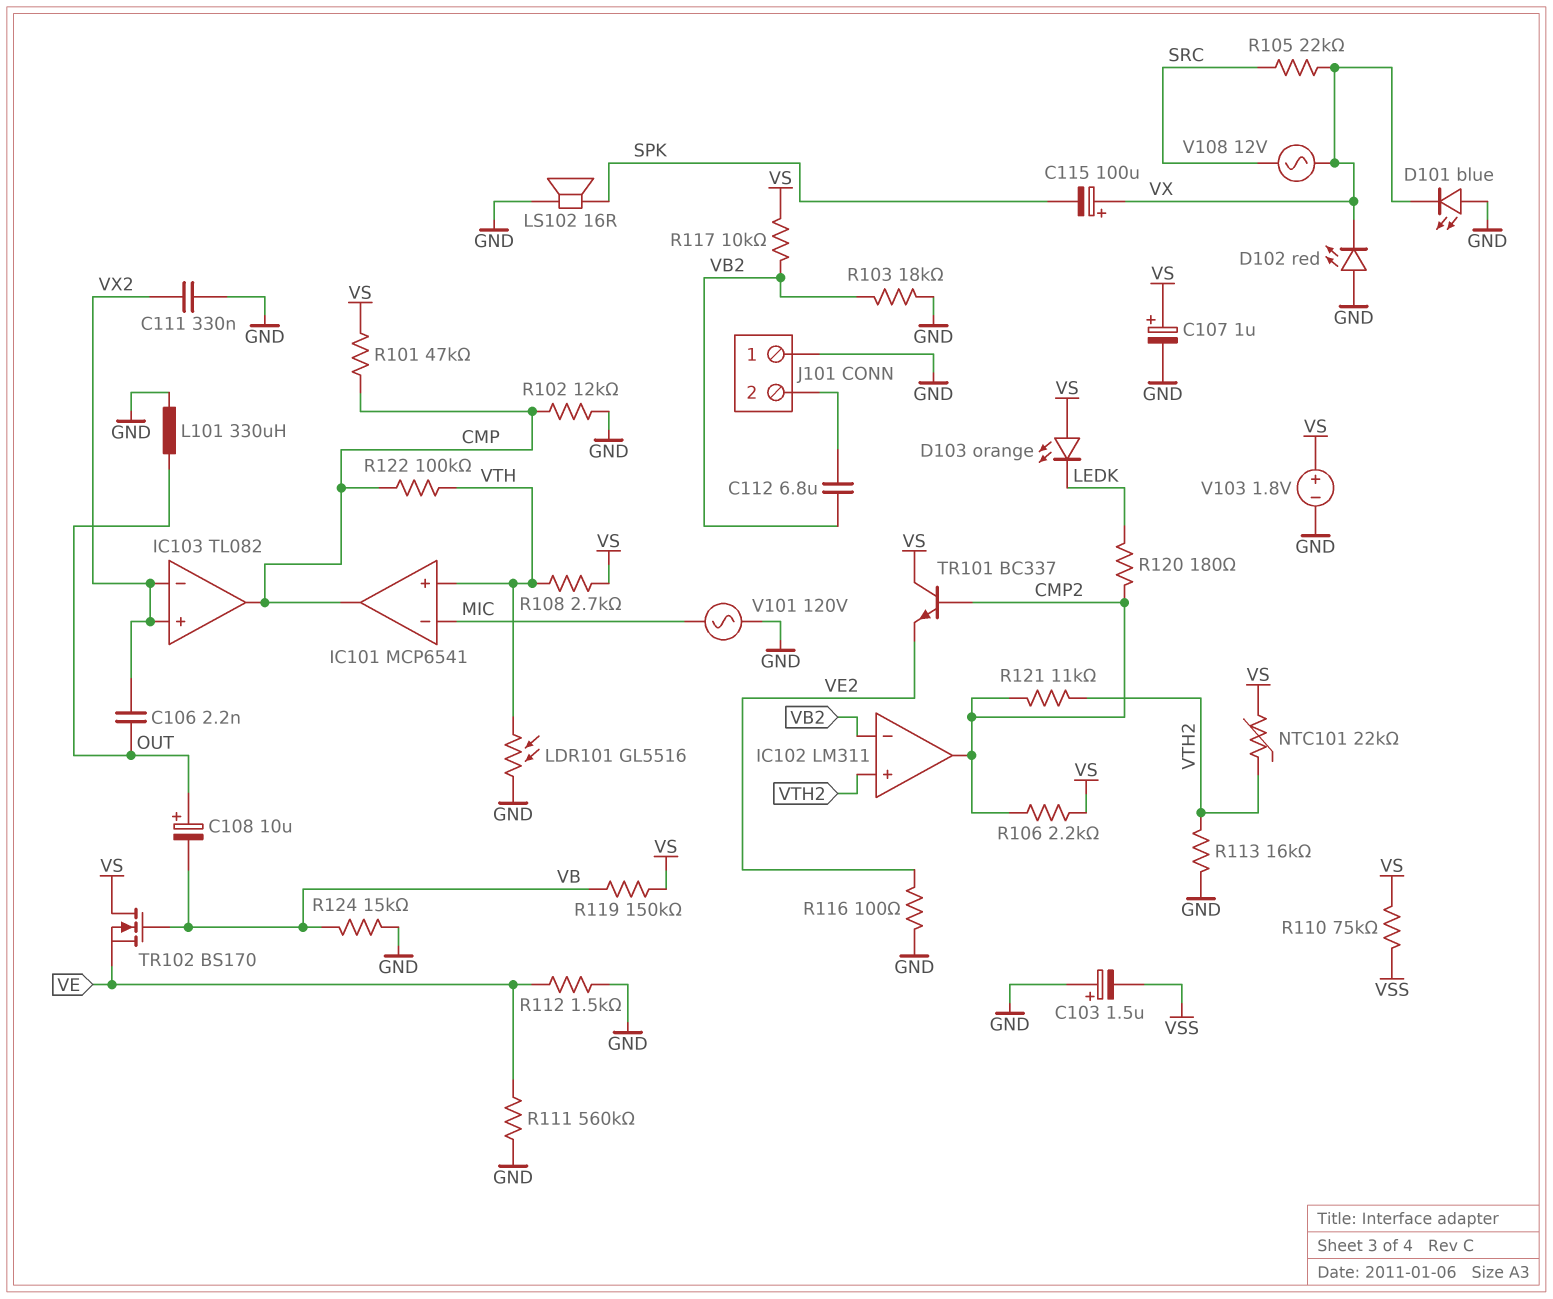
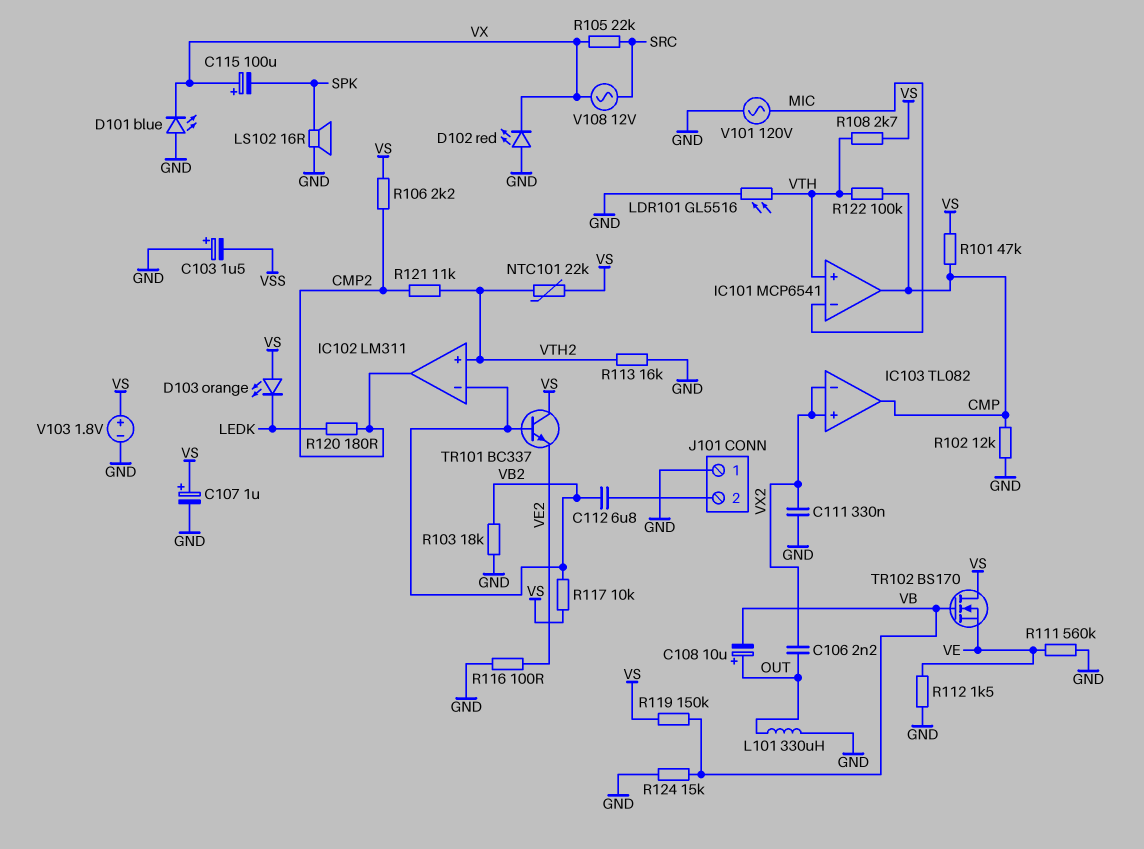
R110: 75k (VS, VSS) -> none
TR101: NPN BC337 (B CMP2, C VS, E VE2) -> NPN BC337 (B VB2, C VS, E VE2)

